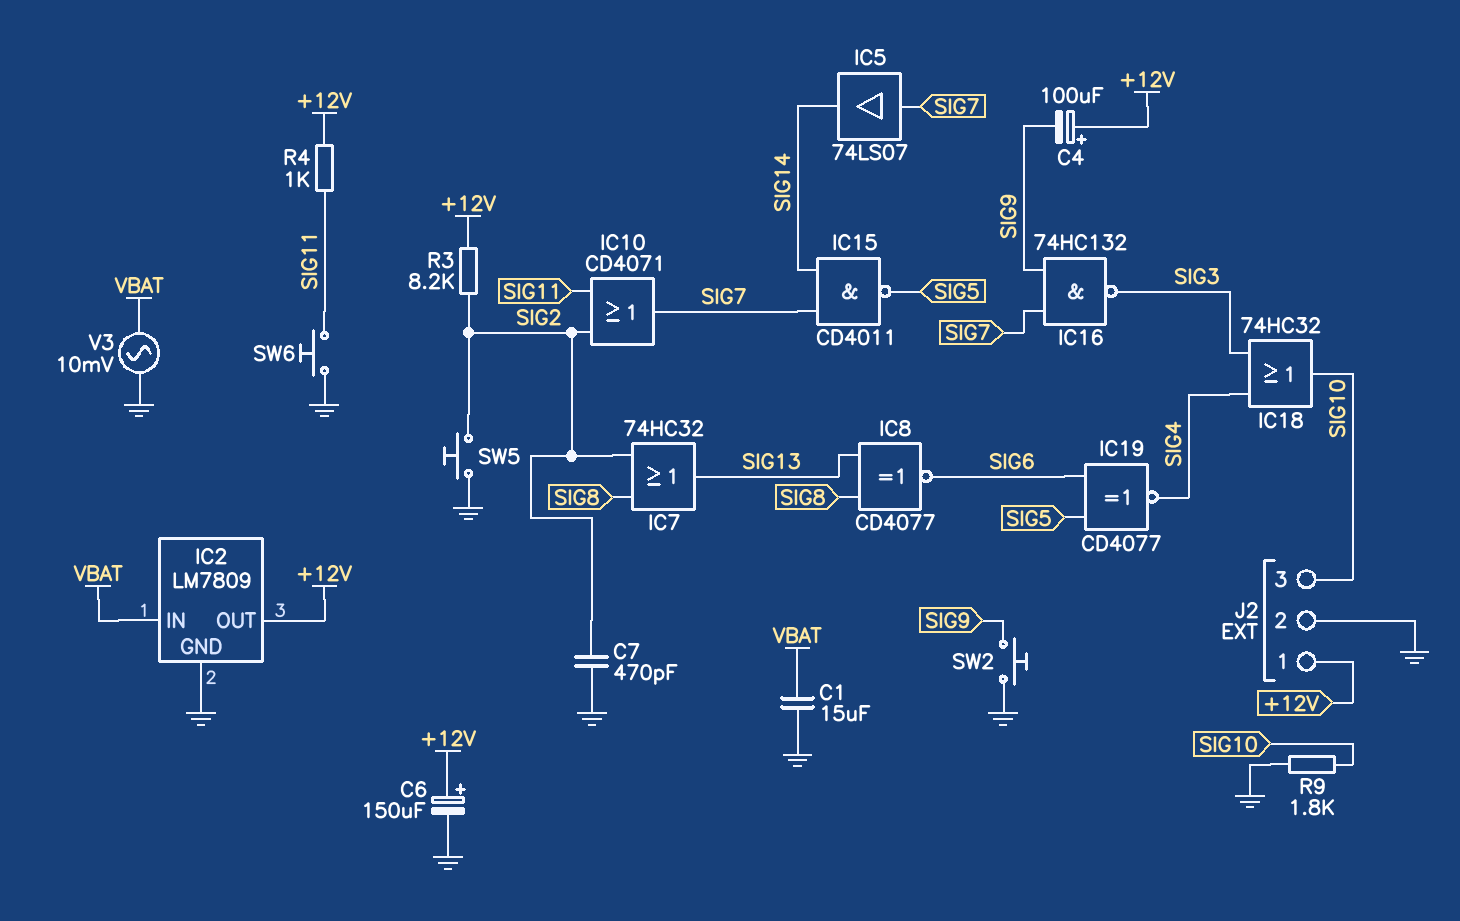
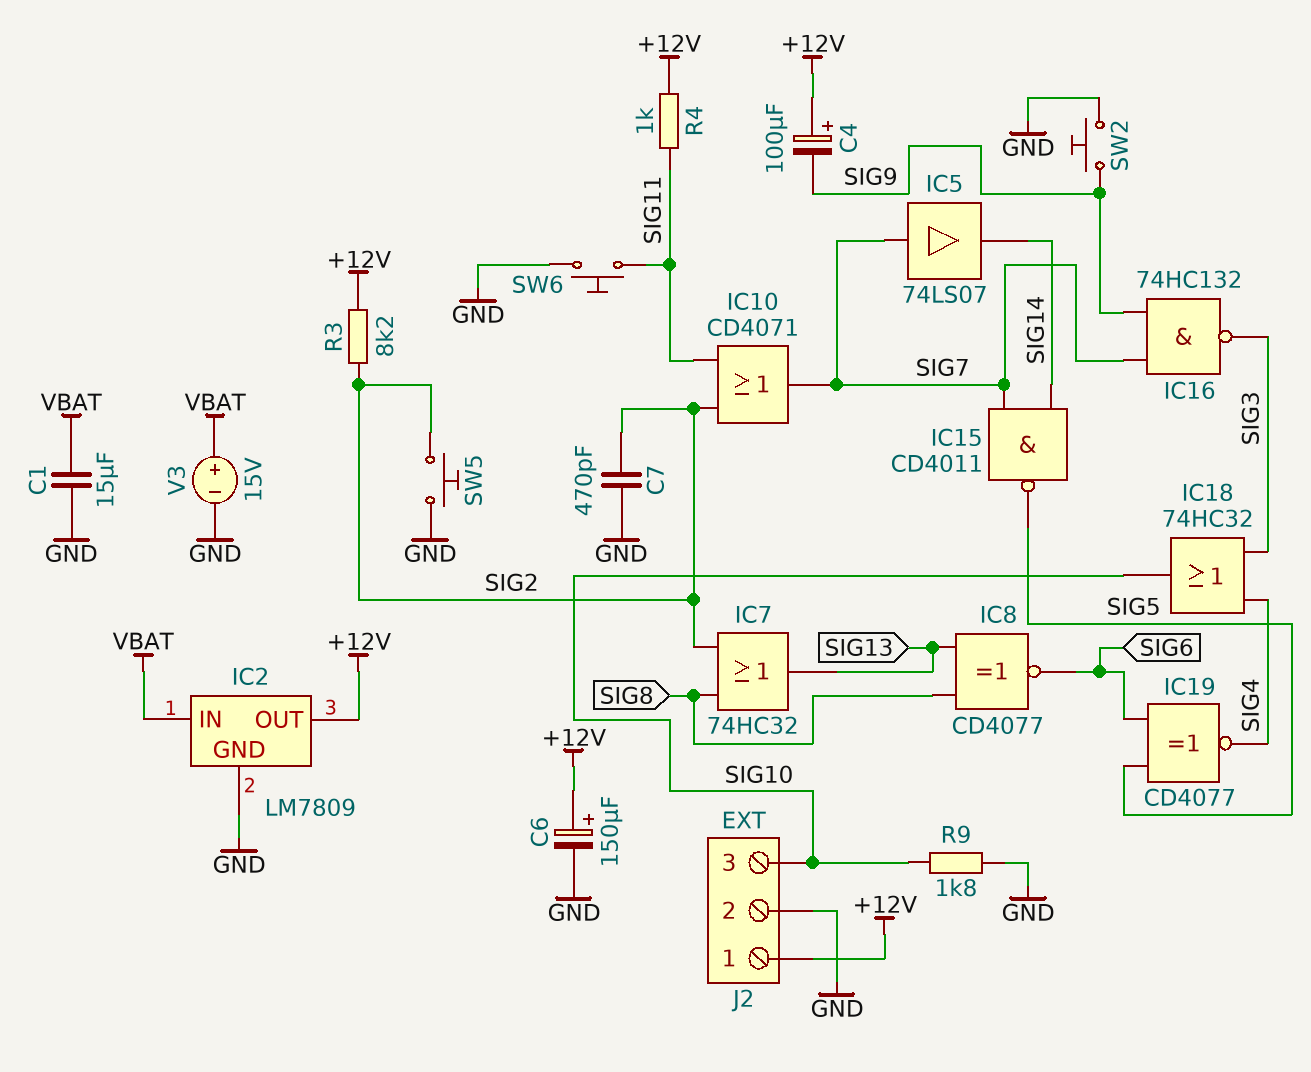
V3: AC 10mV (GND, VBAT) -> 15V (plus VBAT, minus GND)

